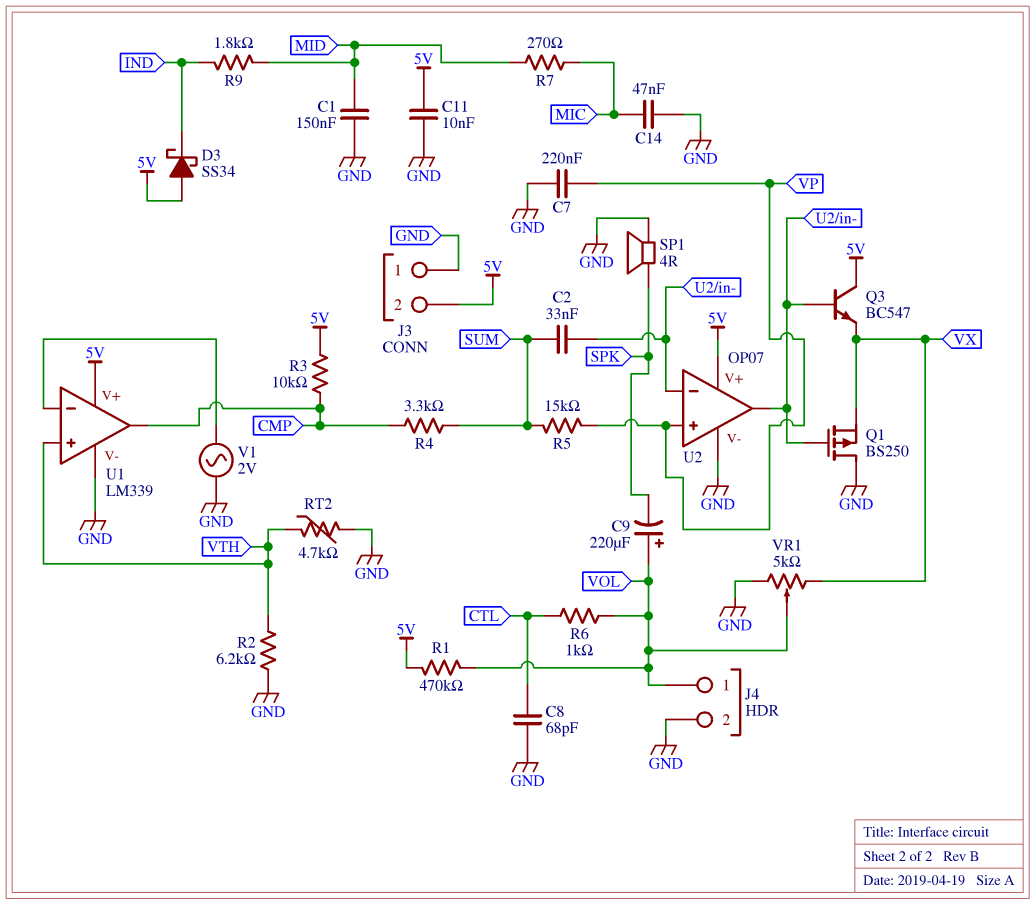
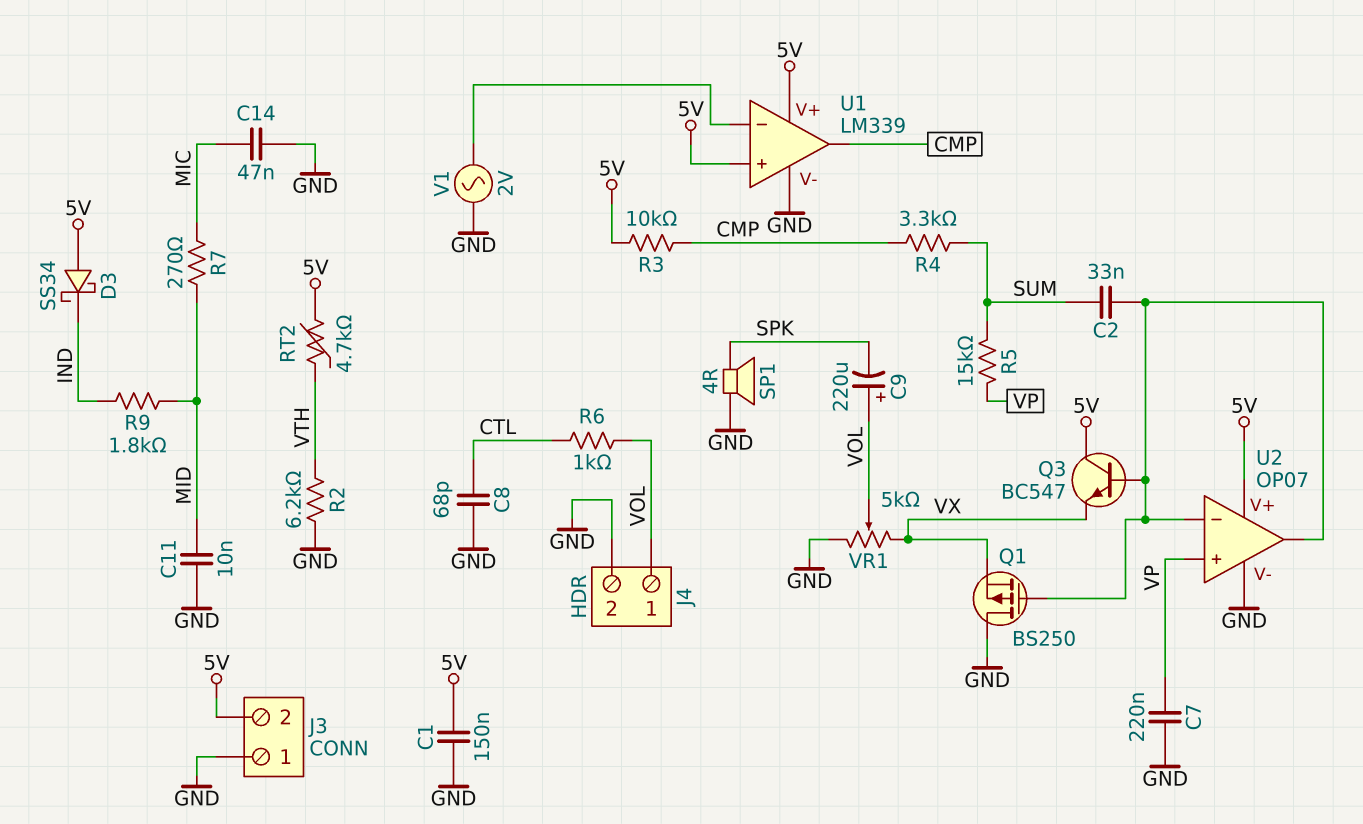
C1: 150nF (GND, MID) -> 150nF (5V, GND)
C11: 10nF (5V, GND) -> 10nF (GND, MID)
R1: 470k (5V, VOL) -> none
RT2: 4.7k (GND, VTH) -> 4.7k (5V, VTH)
U1 pin in+: VTH -> 5V

